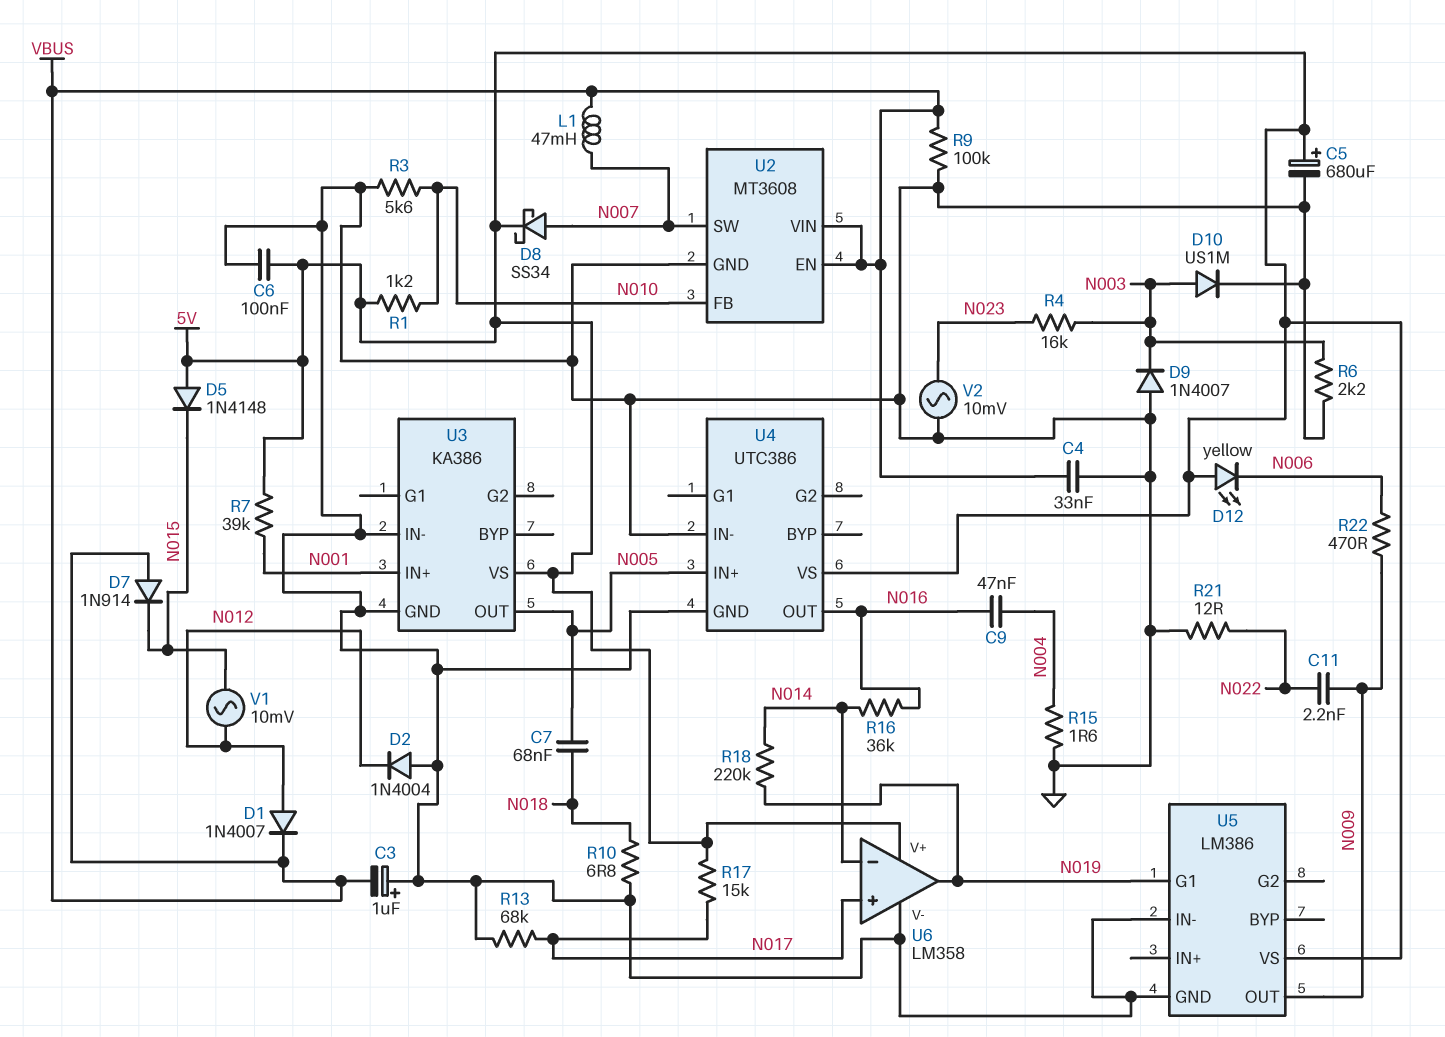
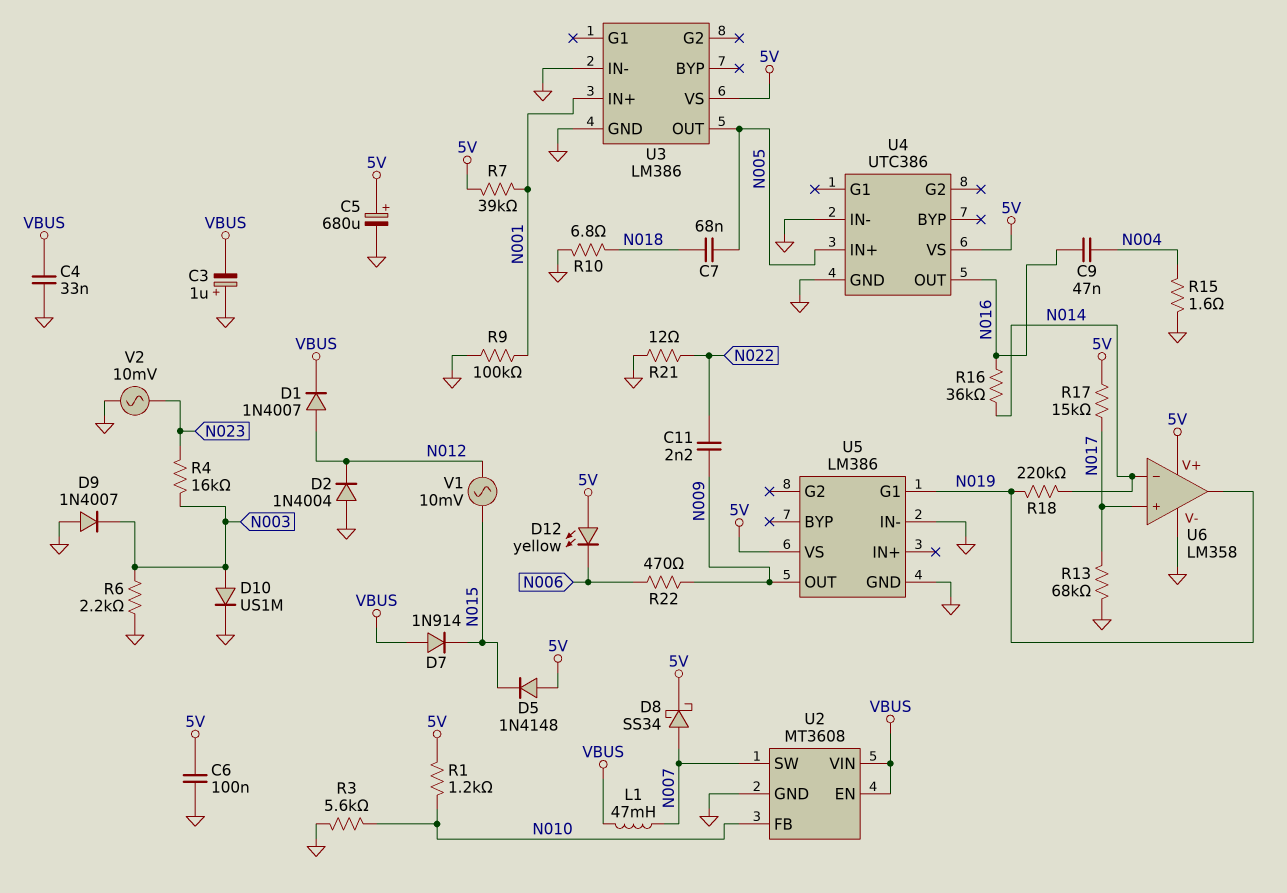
R9: 100k (GND, VBUS) -> 100k (GND, N001)
U3: KA386 -> LM386

